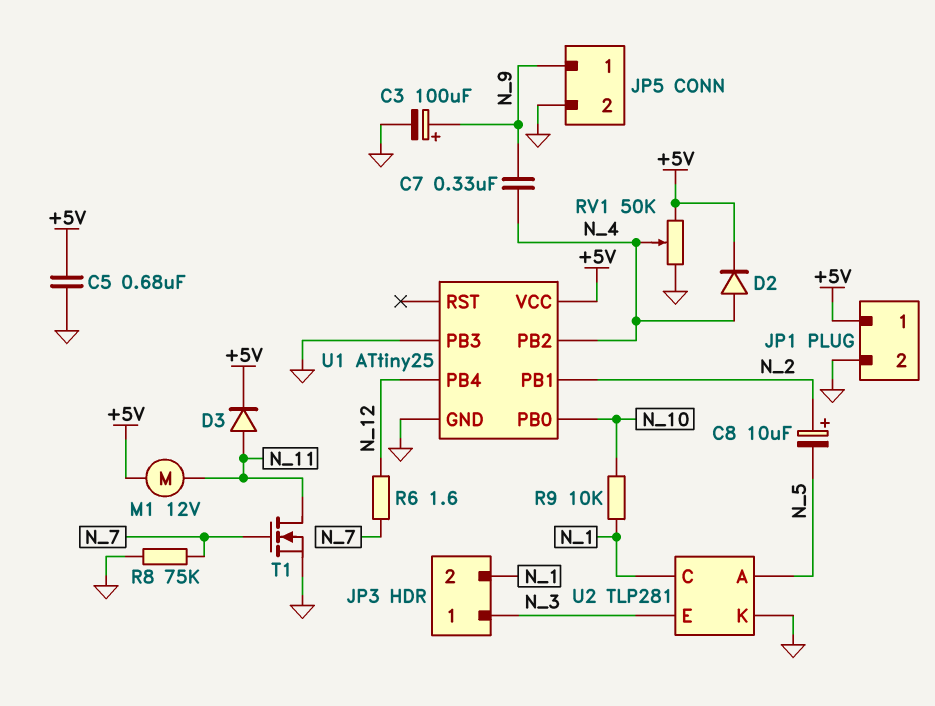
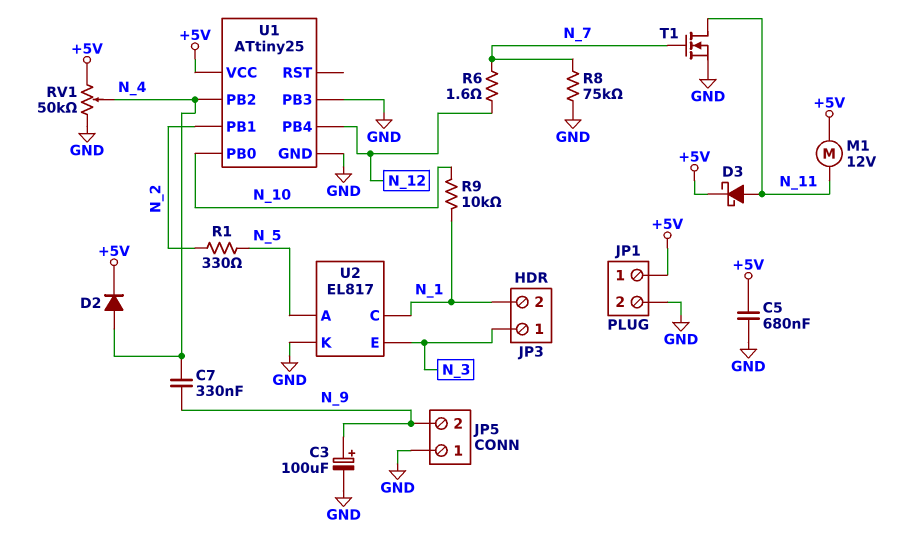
C8: 10uF (plus N_2, minus N_5) -> none
D3: diode (A N_11, K +5V) -> schottky (A N_11, K +5V)
JP5 pin 1: N_9 -> GND
JP5 pin 2: GND -> N_9
R1: none -> 330 (N_2, N_5)
U2: TLP281 -> EL817

